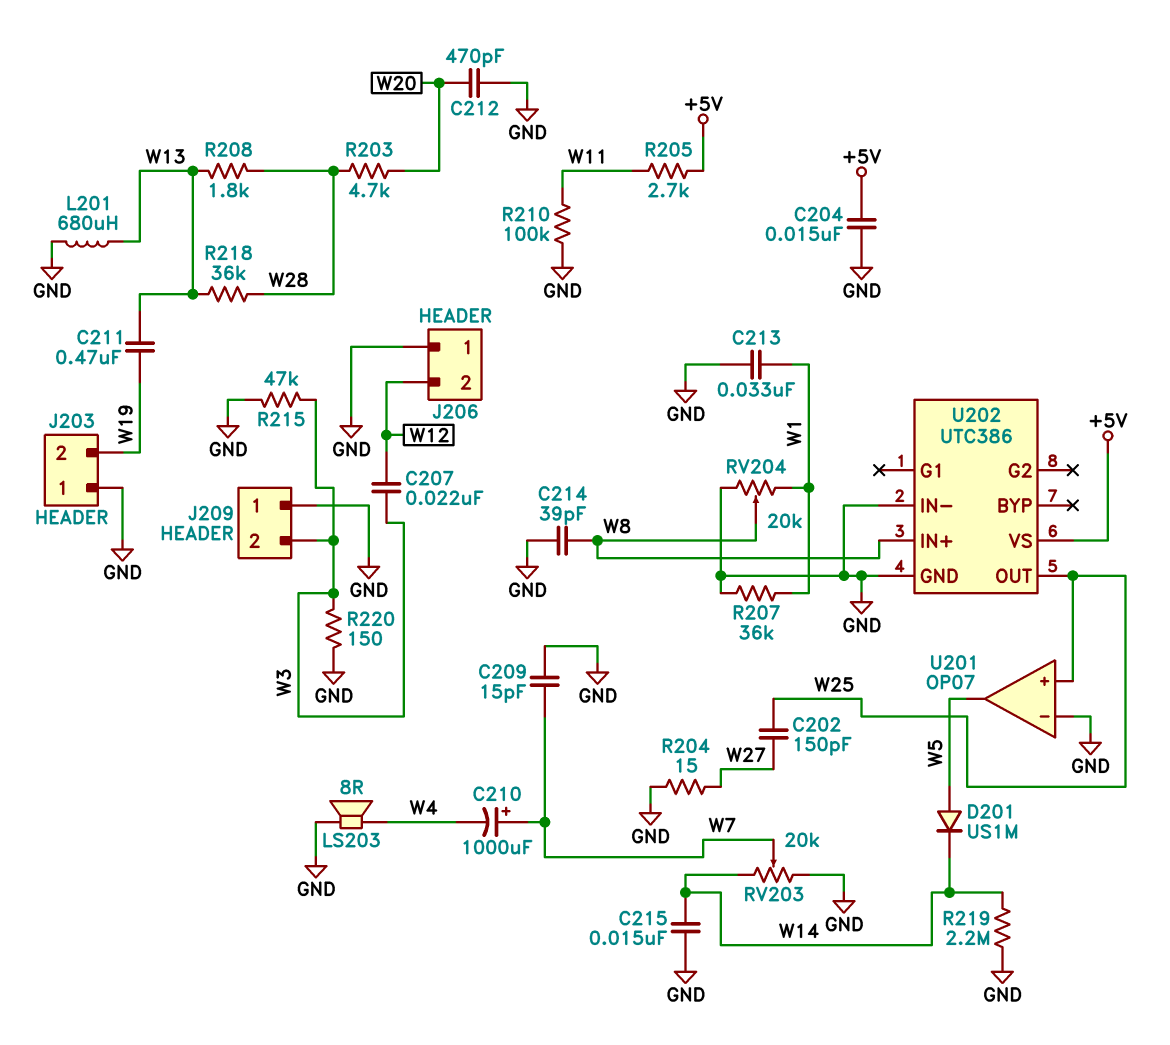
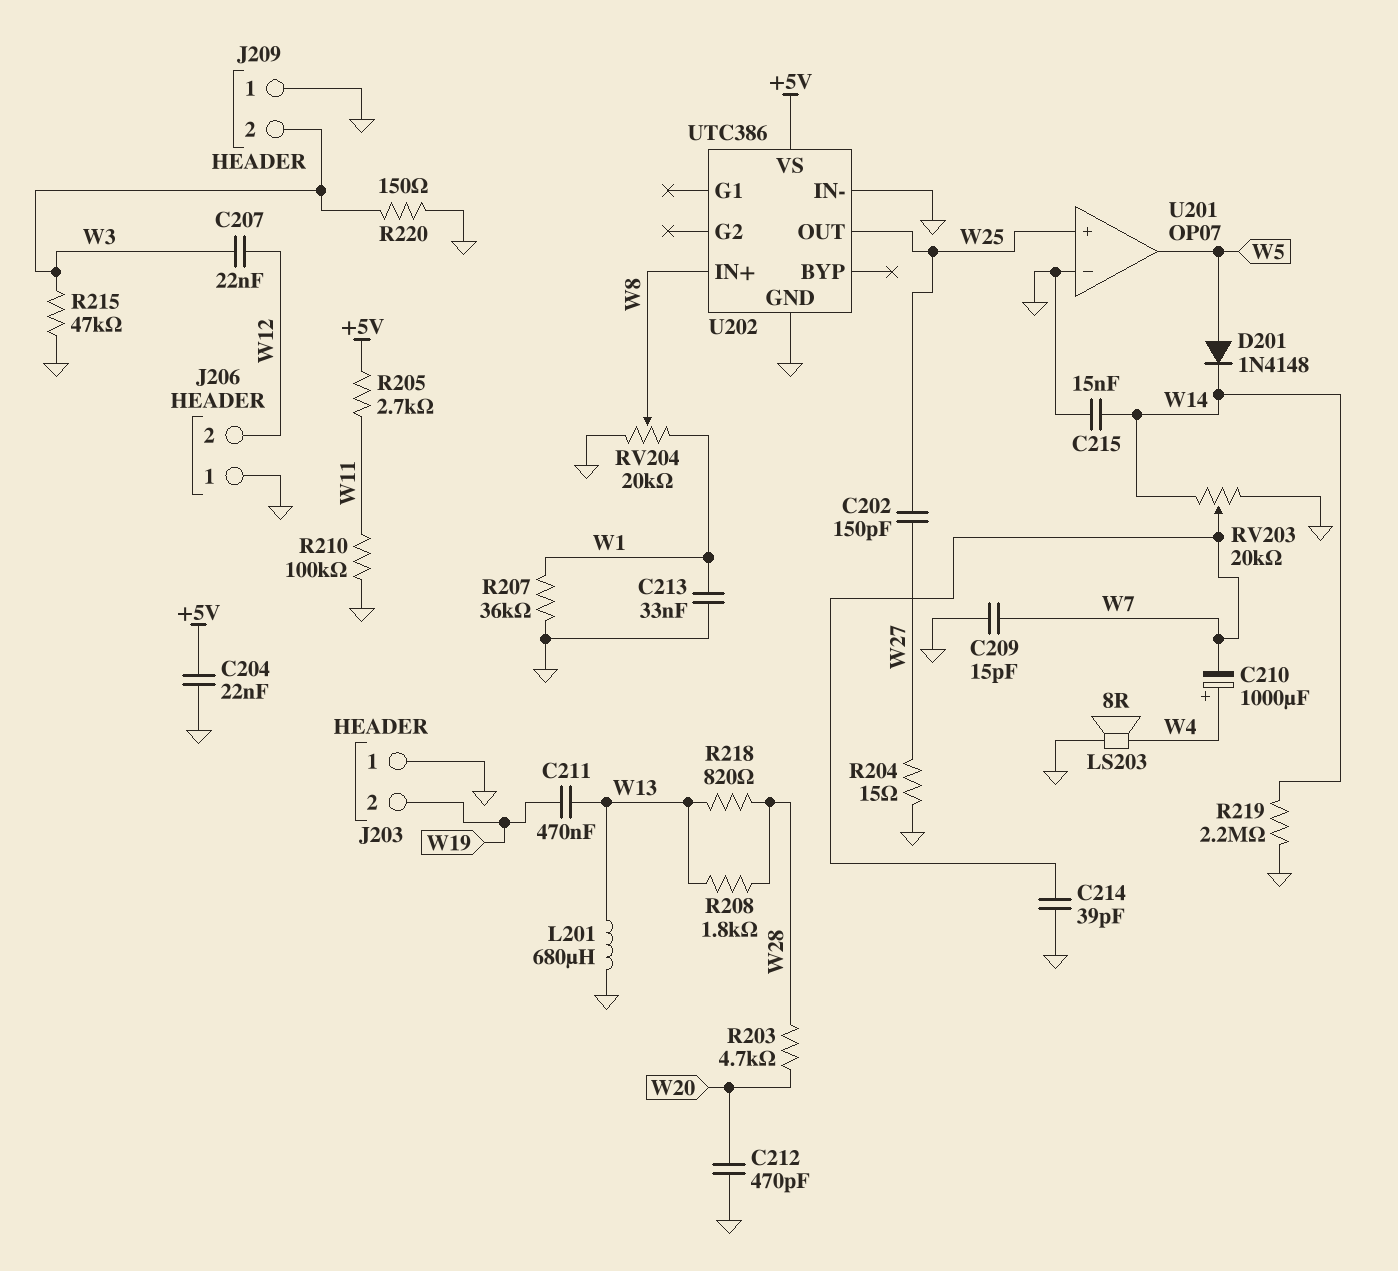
C204: 15nF (+5V, GND) -> 22nF (+5V, GND)
C210: 1000uF (plus W7, minus W4) -> 1000uF (plus W4, minus W7)
C214: 39pF (GND, W8) -> 39pF (GND, W7)
D201: diode US1M (A W5, K W14) -> diode 1N4148 (A W5, K W14)
R218: 36k (W13, W28) -> 820 (W13, W28)

